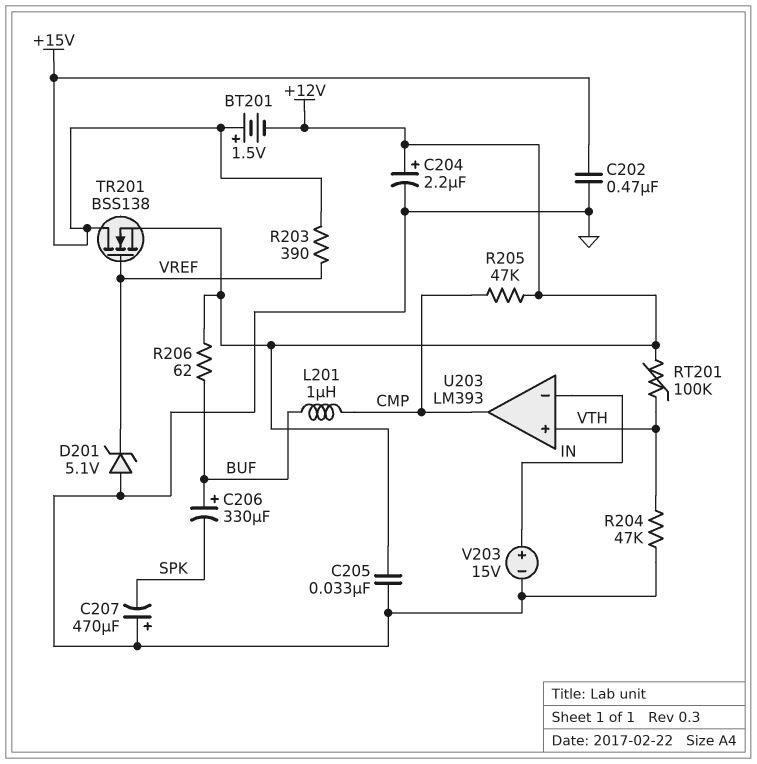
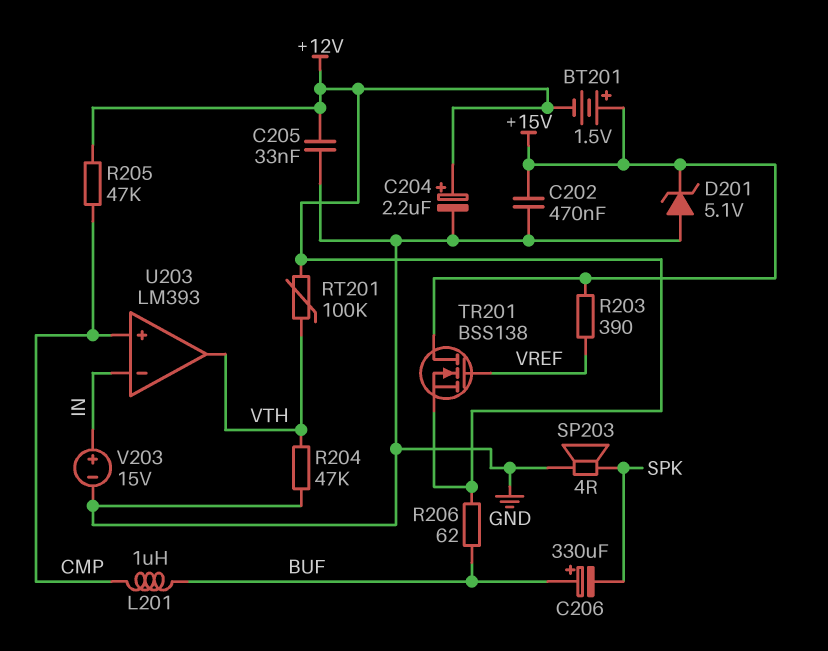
C207: 470uF (plus GND, minus SPK) -> none
D201: zener 5.1V (A GND, K VREF) -> zener 5.1V (A GND, K +15V)
SP203: none -> speaker 4R (GND, SPK)
U203 pin in+: VTH -> CMP
U203 pin out: CMP -> VTH

